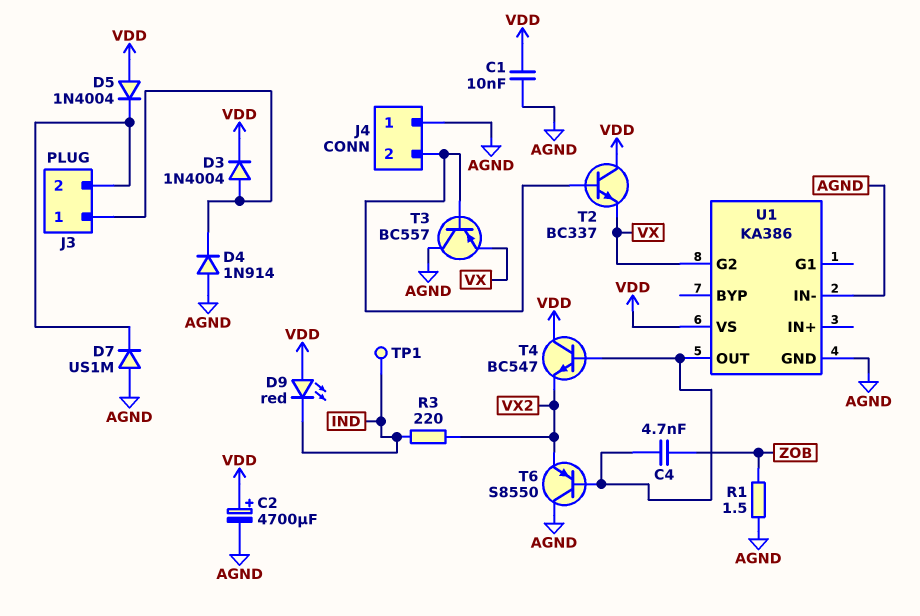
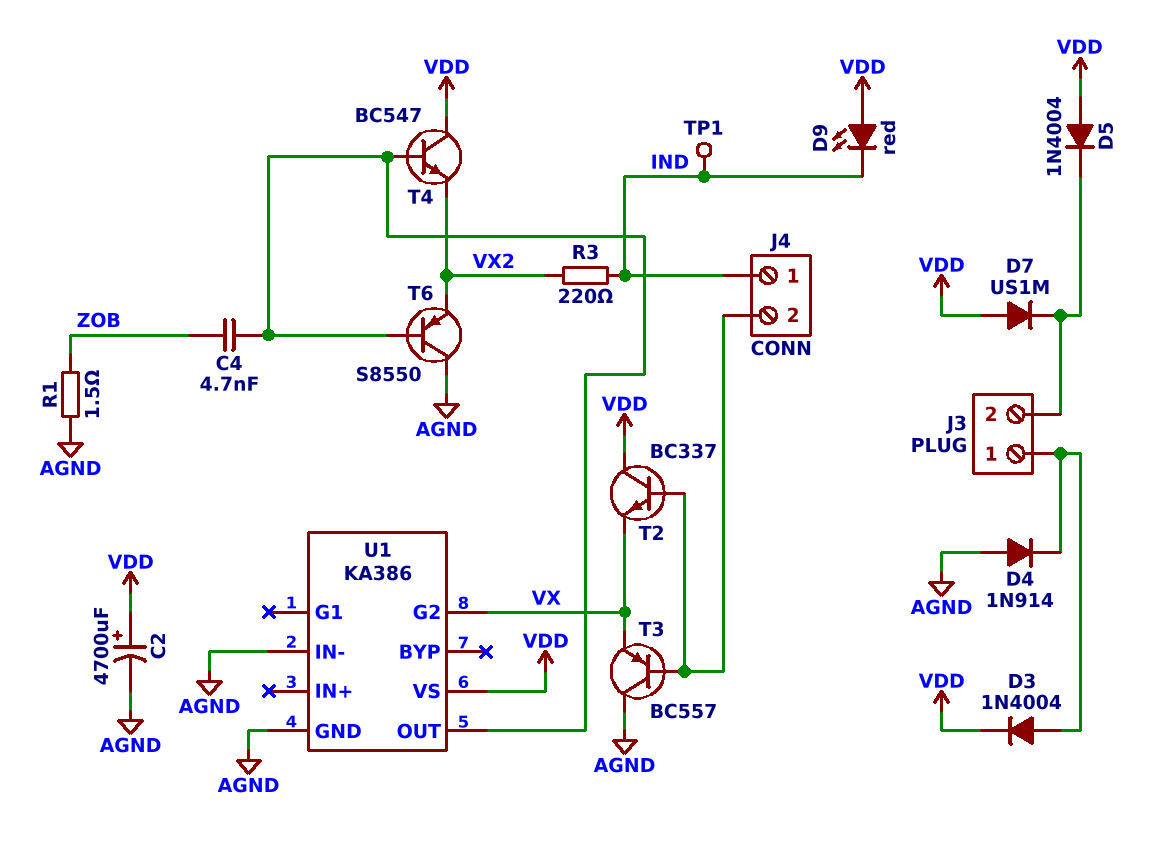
C1: 10nF (AGND, VDD) -> none
D7: diode US1M (A AGND, K J3/2) -> diode US1M (A VDD, K J3/2)
J4 pin 1: AGND -> IND

